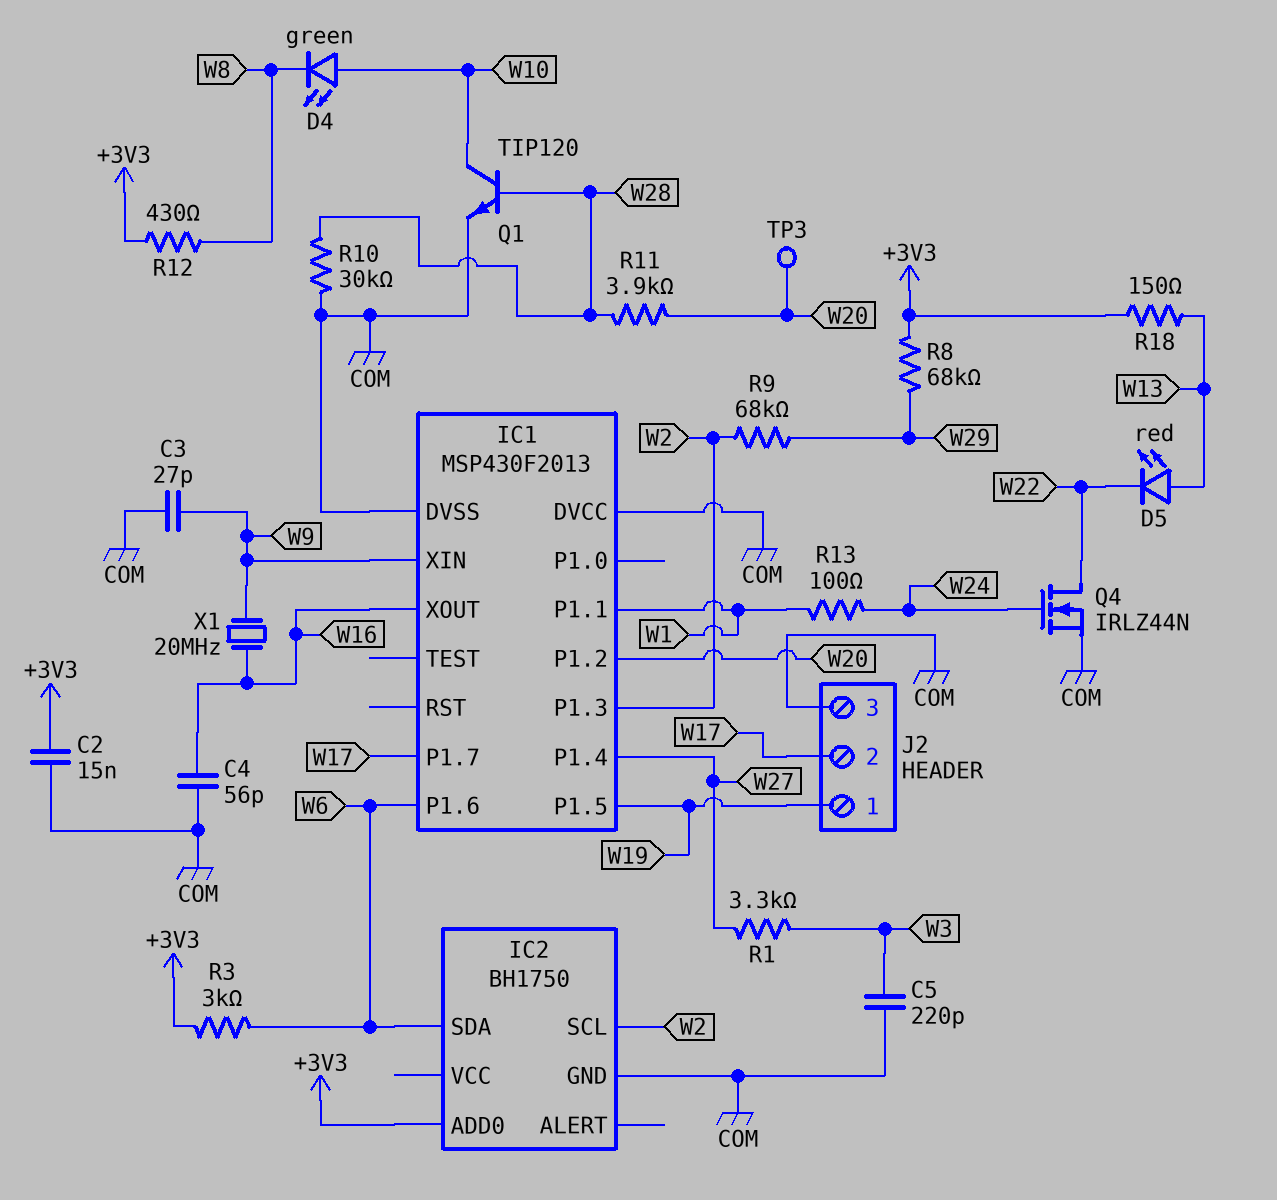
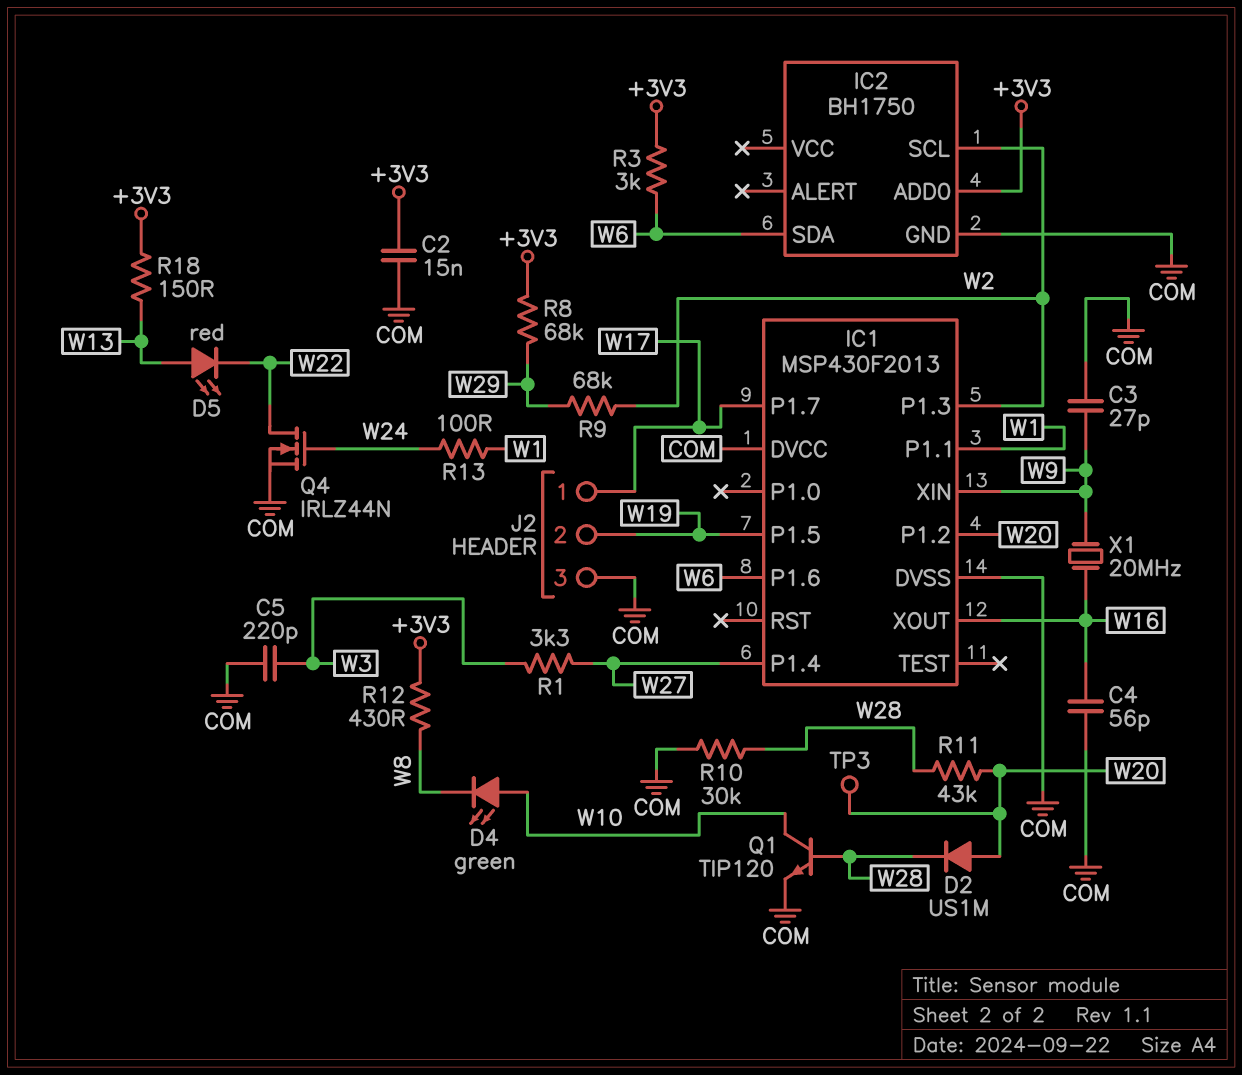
D2: none -> diode US1M (A W20, K W28)
J2 pin 1: W19 -> W17
J2 pin 2: W17 -> W19
R11: 3.9k (W20, W28) -> 43k (W20, W28)

